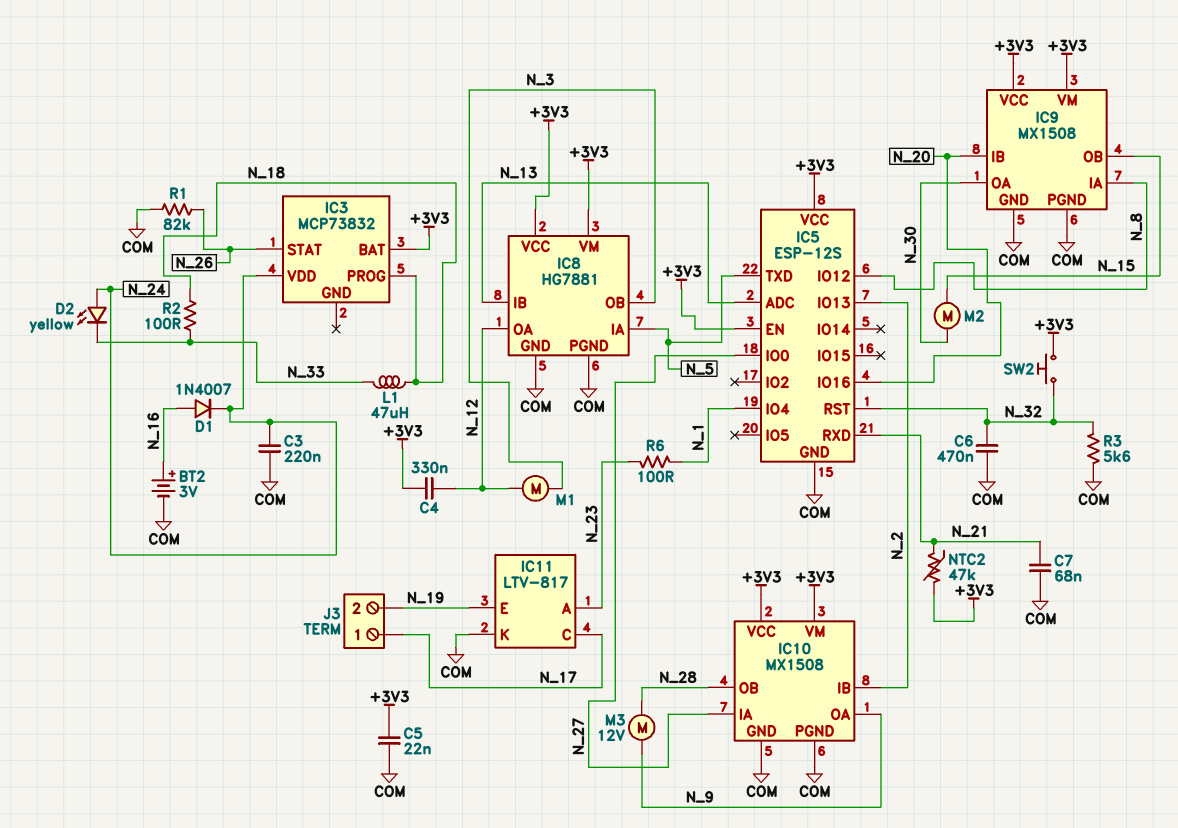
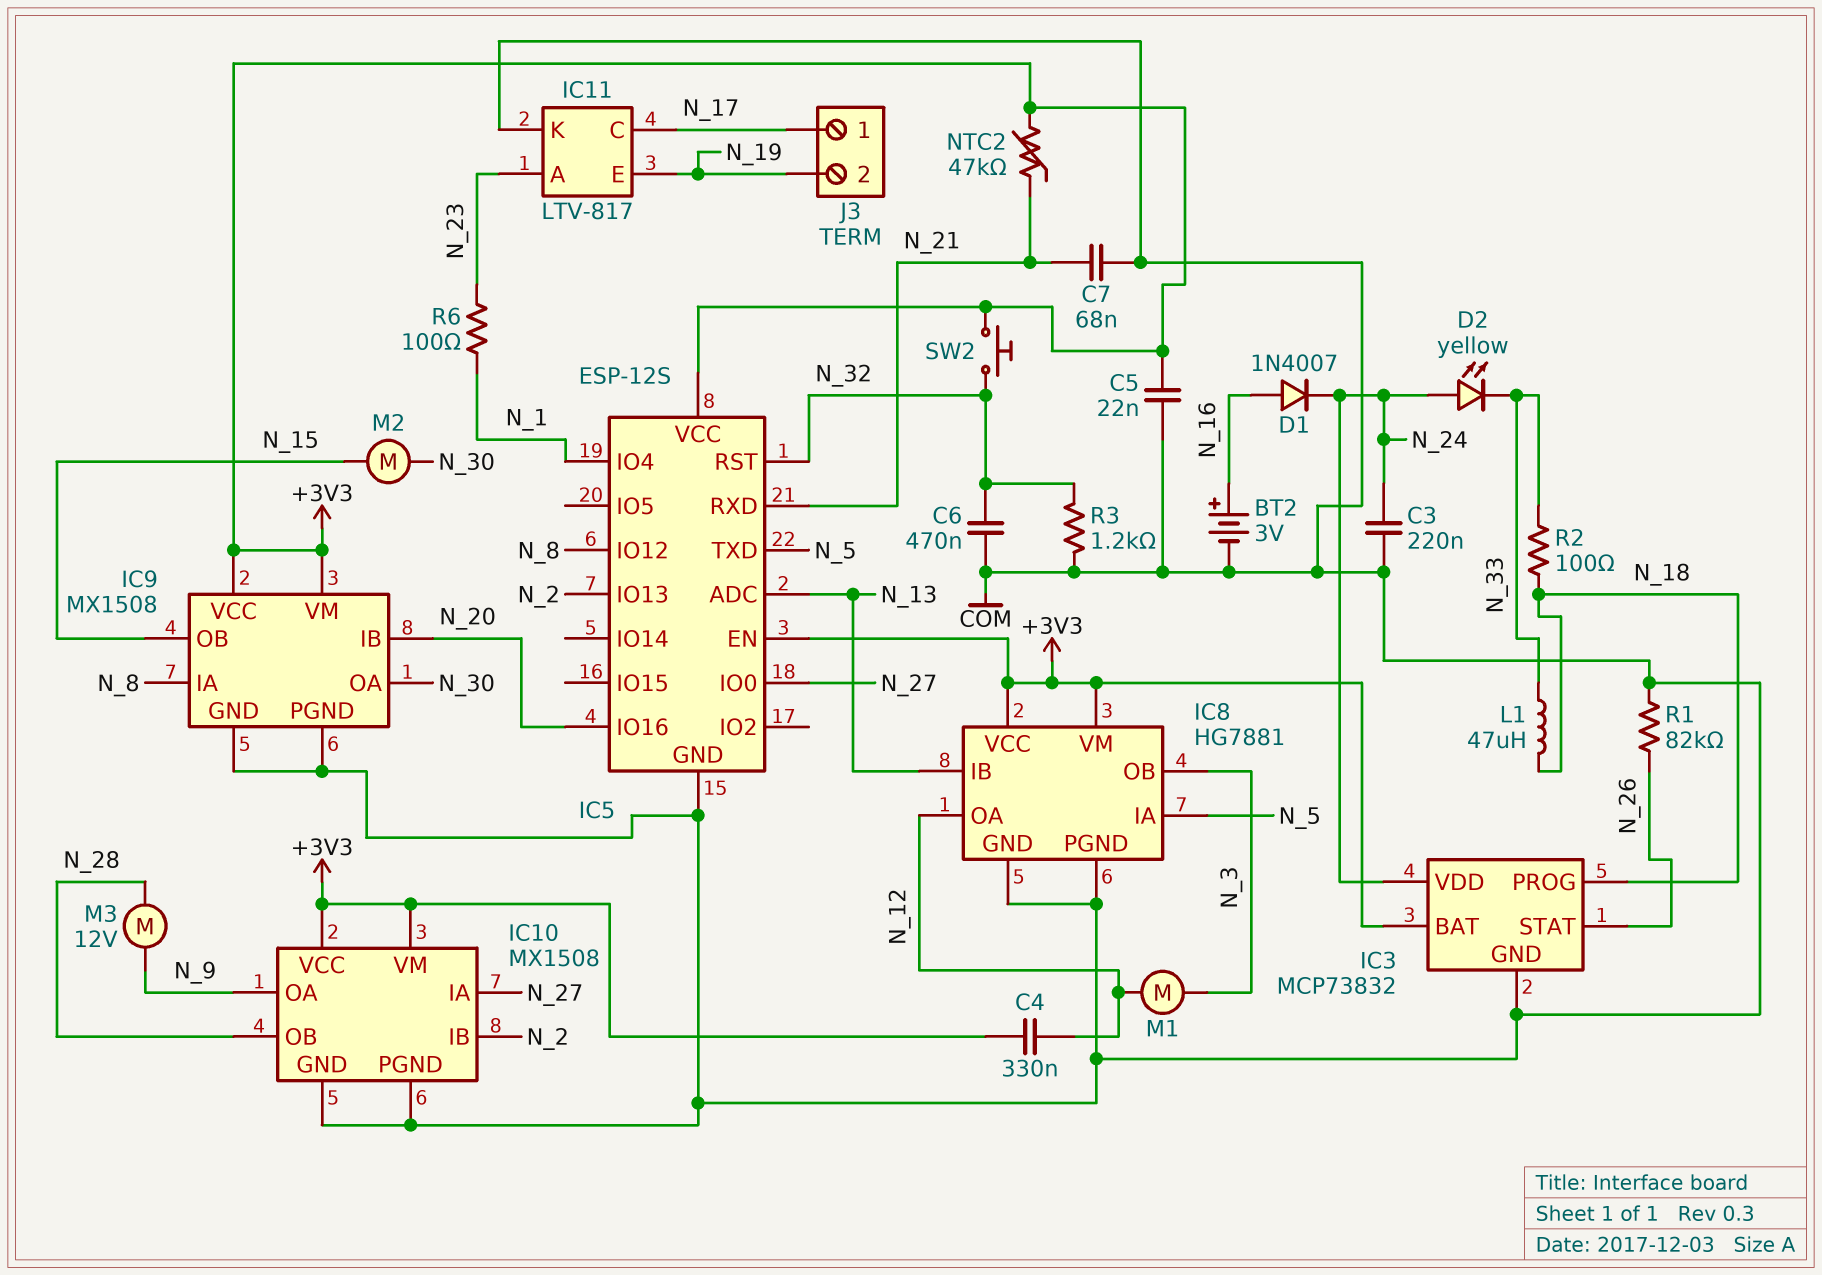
IC3 pin GND: none -> COM
R3: 5.6k (COM, N_32) -> 1.2k (COM, N_32)

